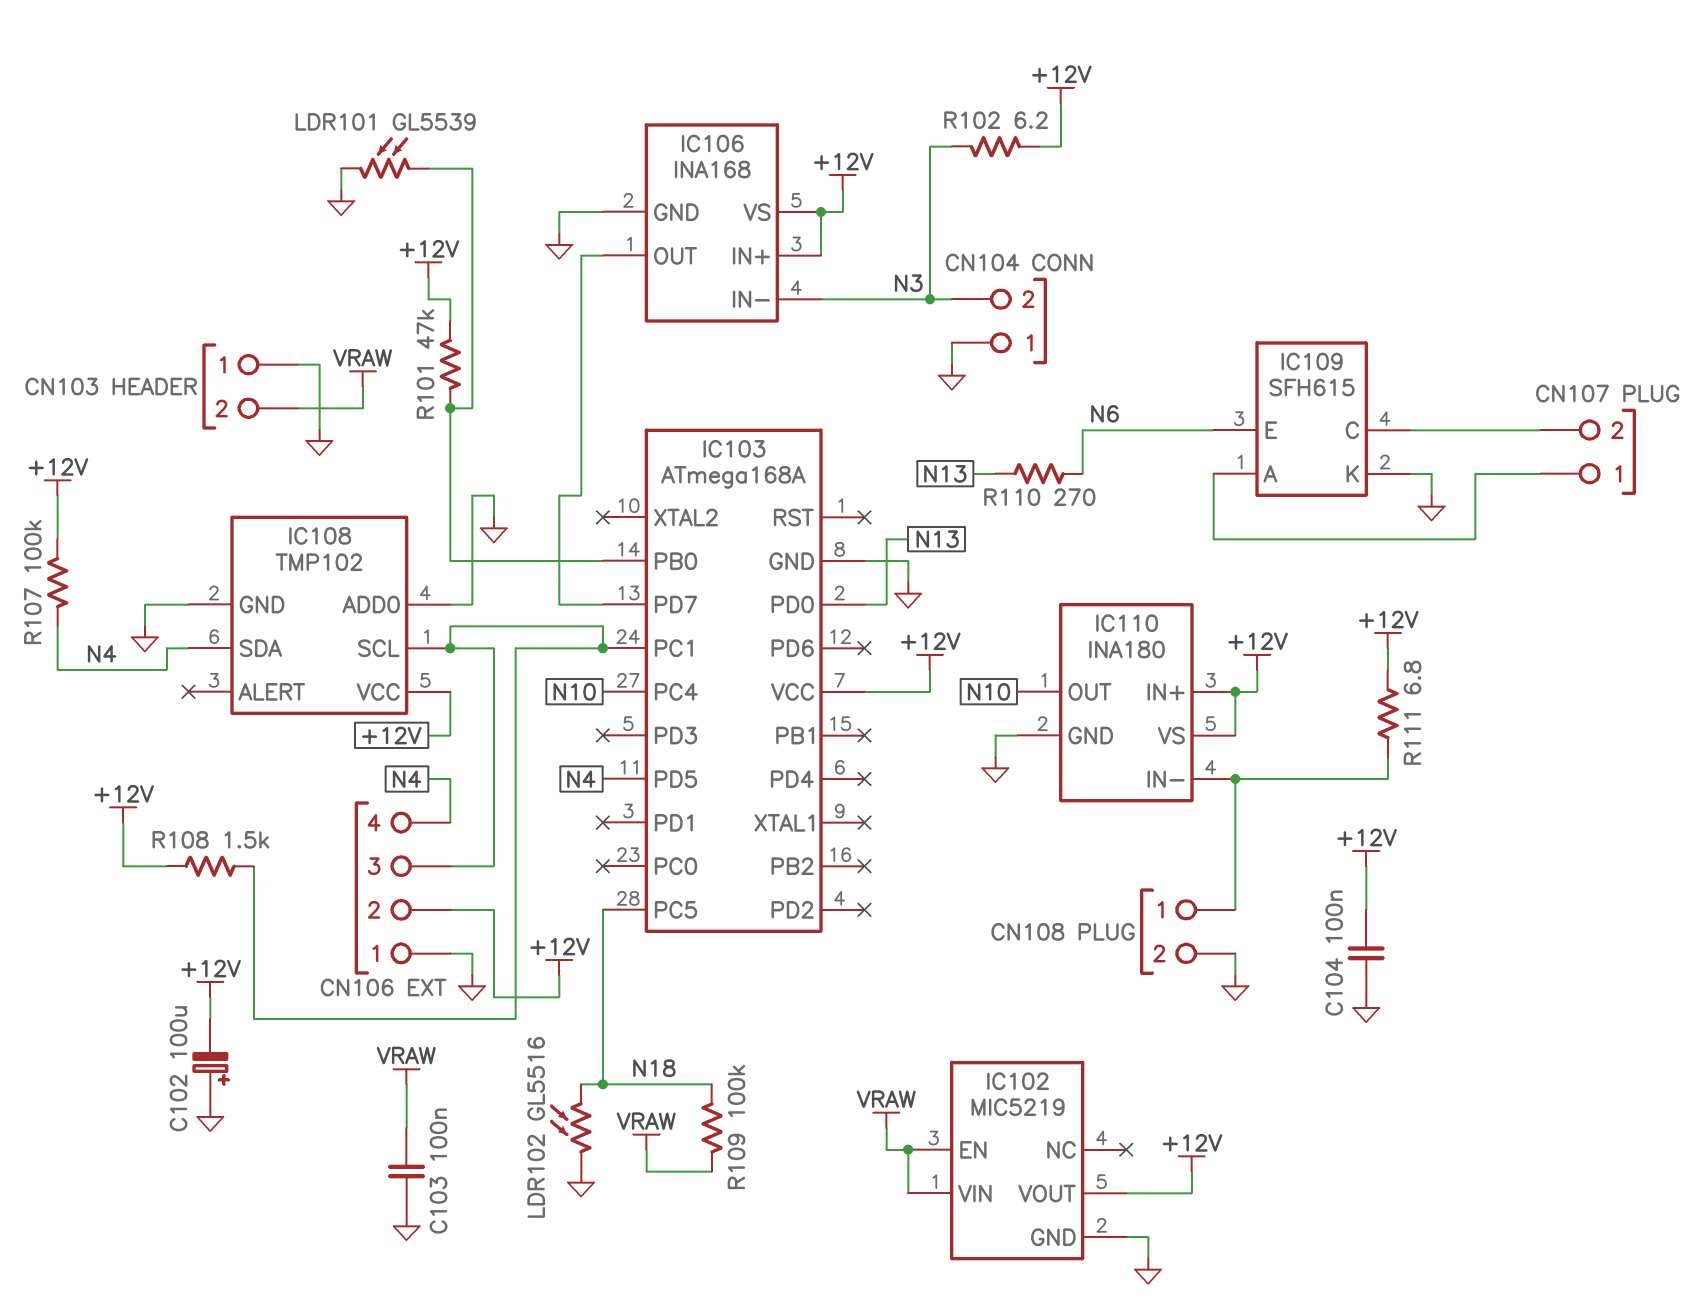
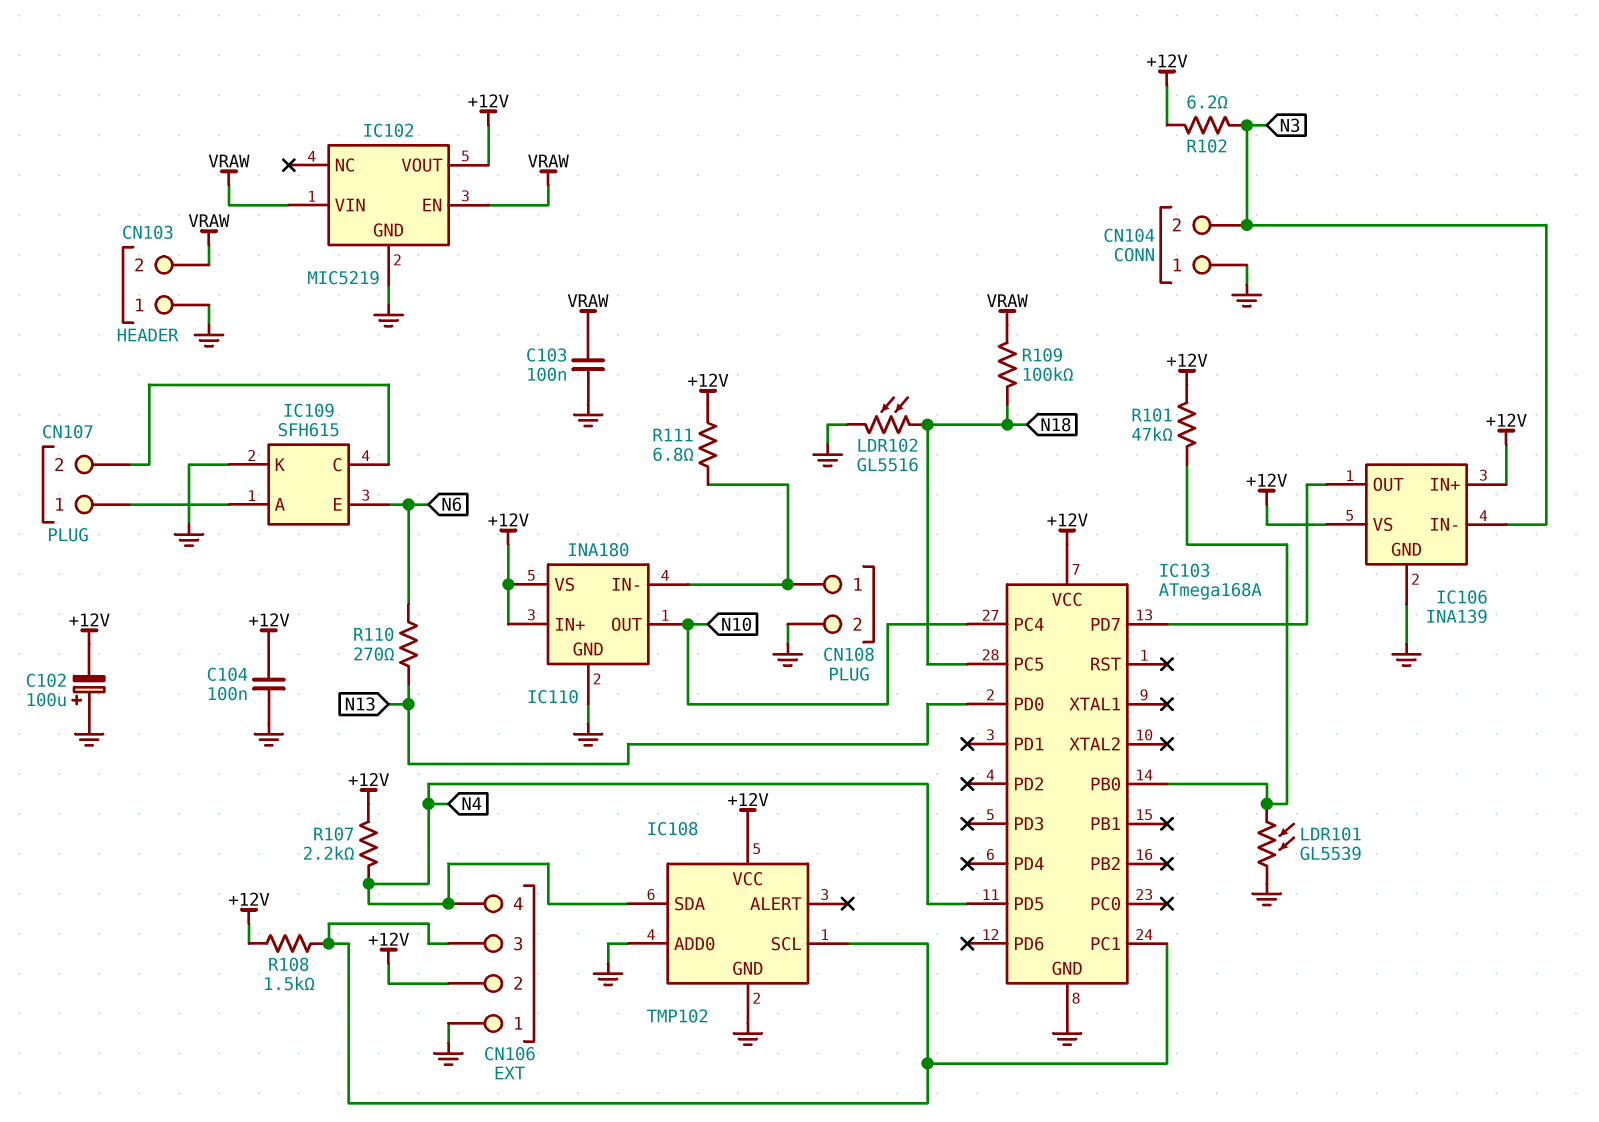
IC106: INA168 -> INA139
R107: 100k (+12V, N4) -> 2.2k (+12V, N4)

